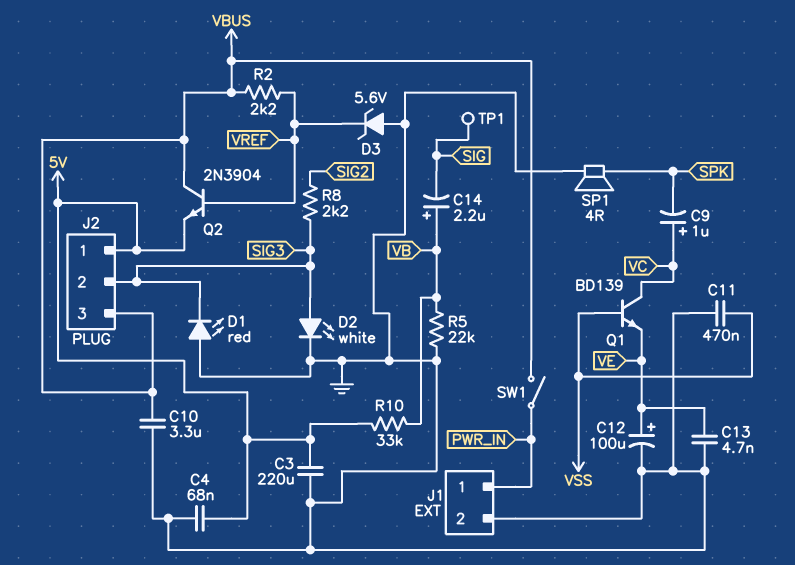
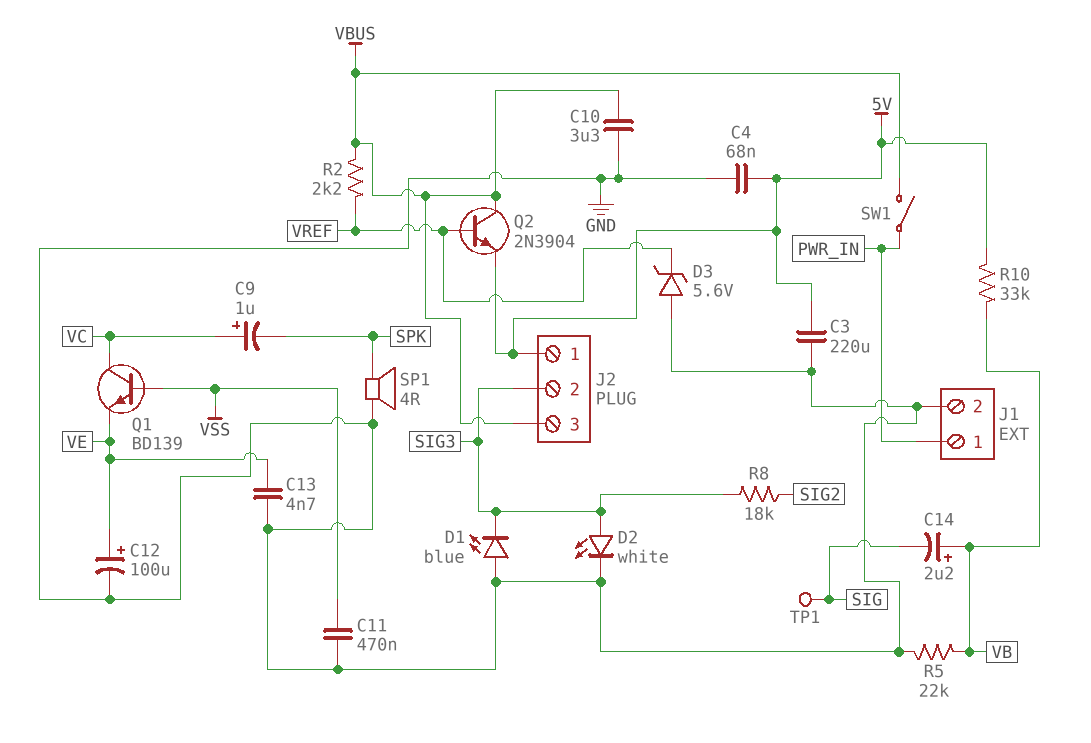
D1: LED red (A GND, K SIG3) -> LED blue (A GND, K SIG3)
R8: 2.2k (SIG2, SIG3) -> 18k (SIG2, SIG3)

